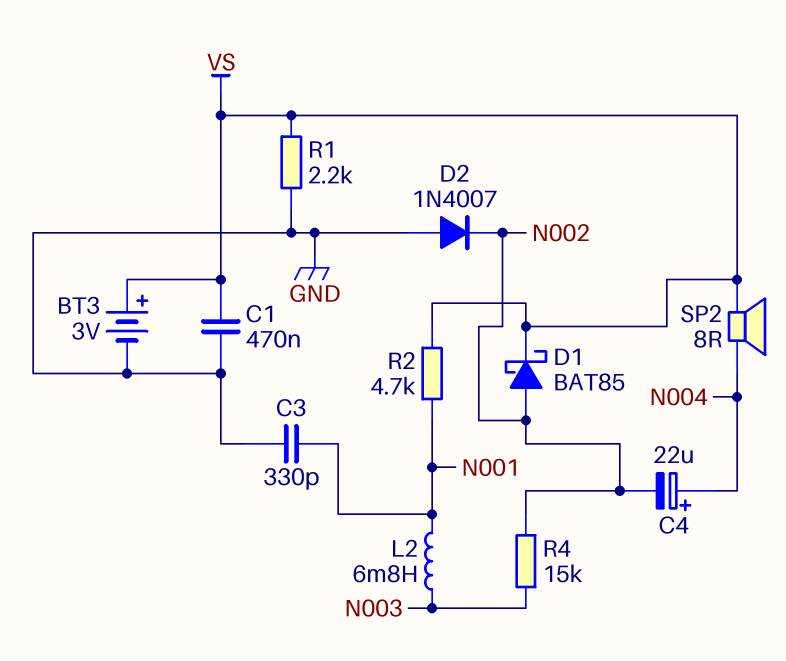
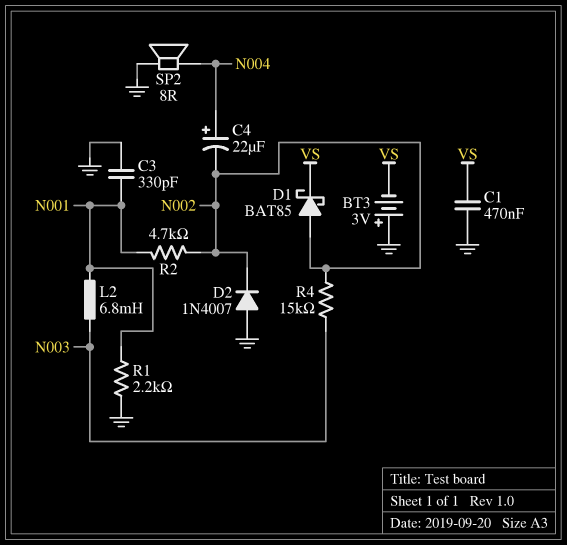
BT3: 3V (plus VS, minus GND) -> 3V (plus GND, minus VS)
R1: 2.2k (GND, VS) -> 2.2k (GND, N001)
R2: 4.7k (N001, VS) -> 4.7k (N001, N002)
SP2: speaker 8R (N004, VS) -> speaker 8R (GND, N004)

